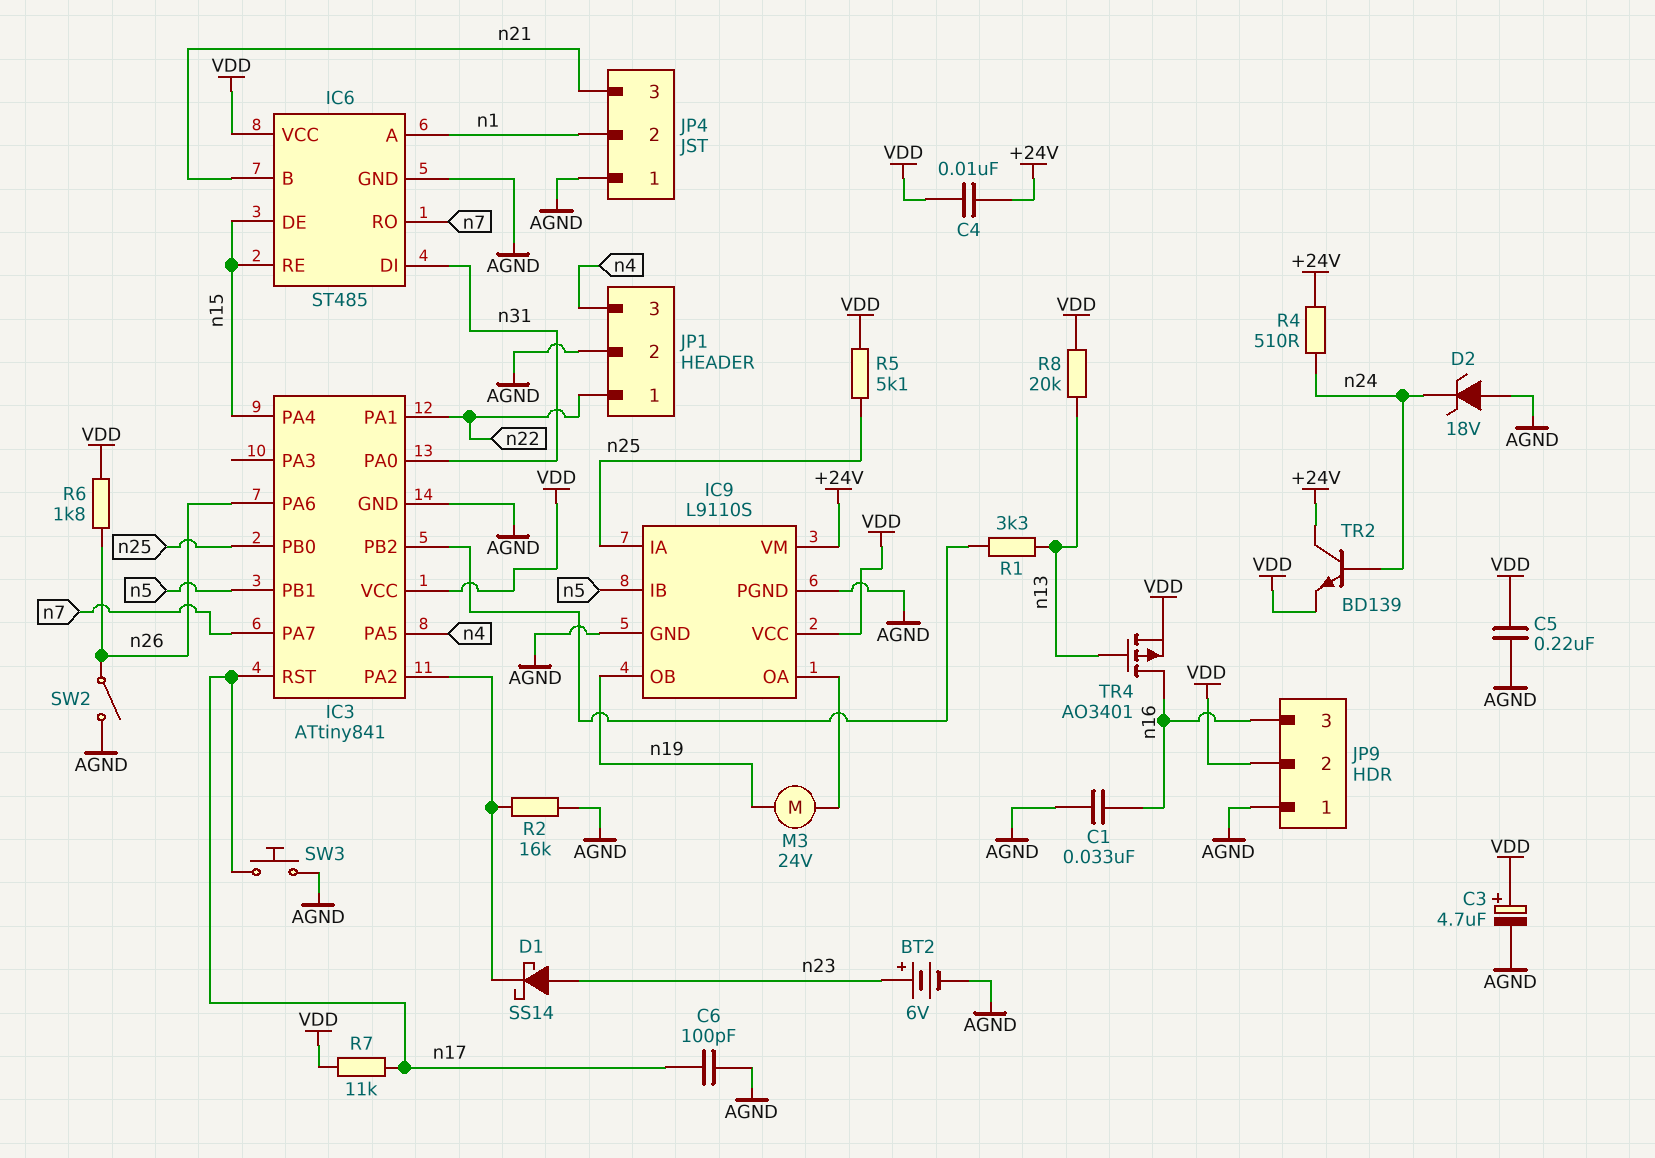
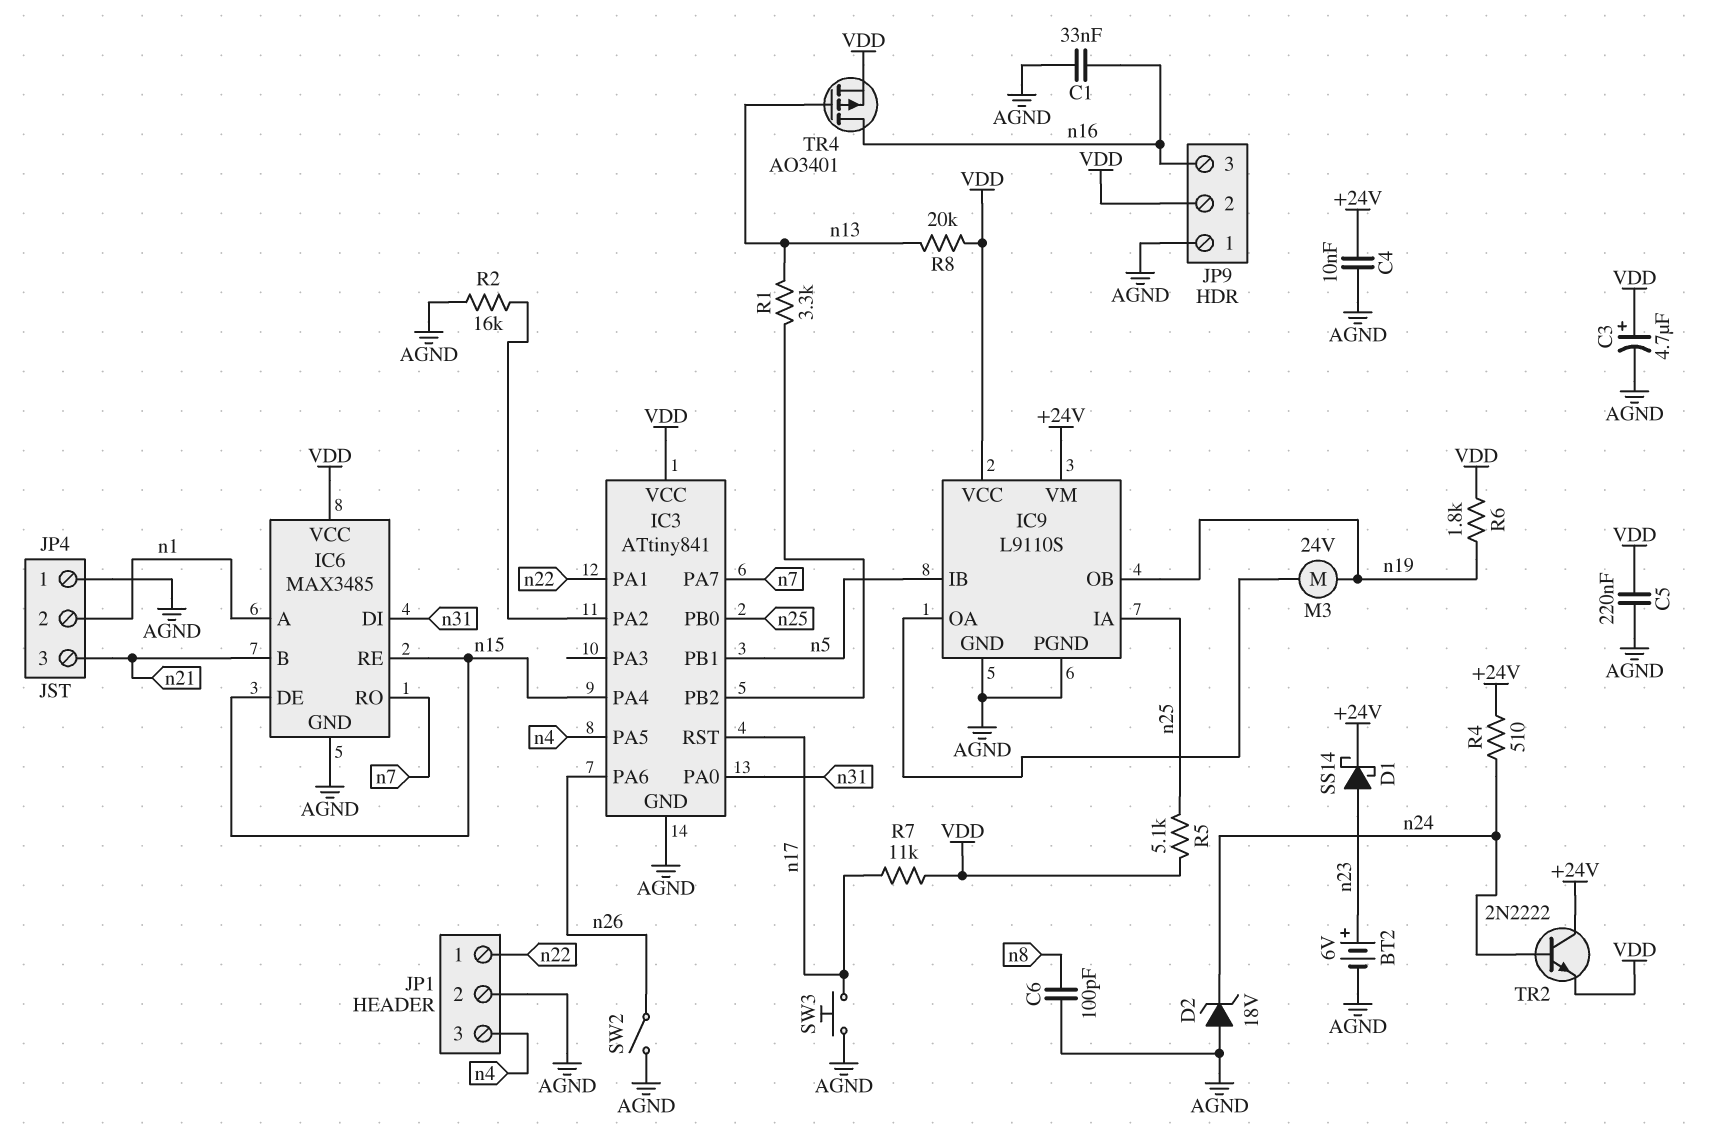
C4: 10nF (+24V, VDD) -> 10nF (+24V, AGND)
C6: 100pF (AGND, n17) -> 100pF (AGND, n8)
D1: schottky SS14 (A n23, K IC3/PA2) -> schottky SS14 (A n23, K +24V)
IC6: ST485 -> MAX3485
R6: 1.8k (VDD, n26) -> 1.8k (VDD, n19)
TR2: NPN BD139 (B n24, C +24V, E VDD) -> NPN 2N2222 (B n24, C +24V, E VDD)

